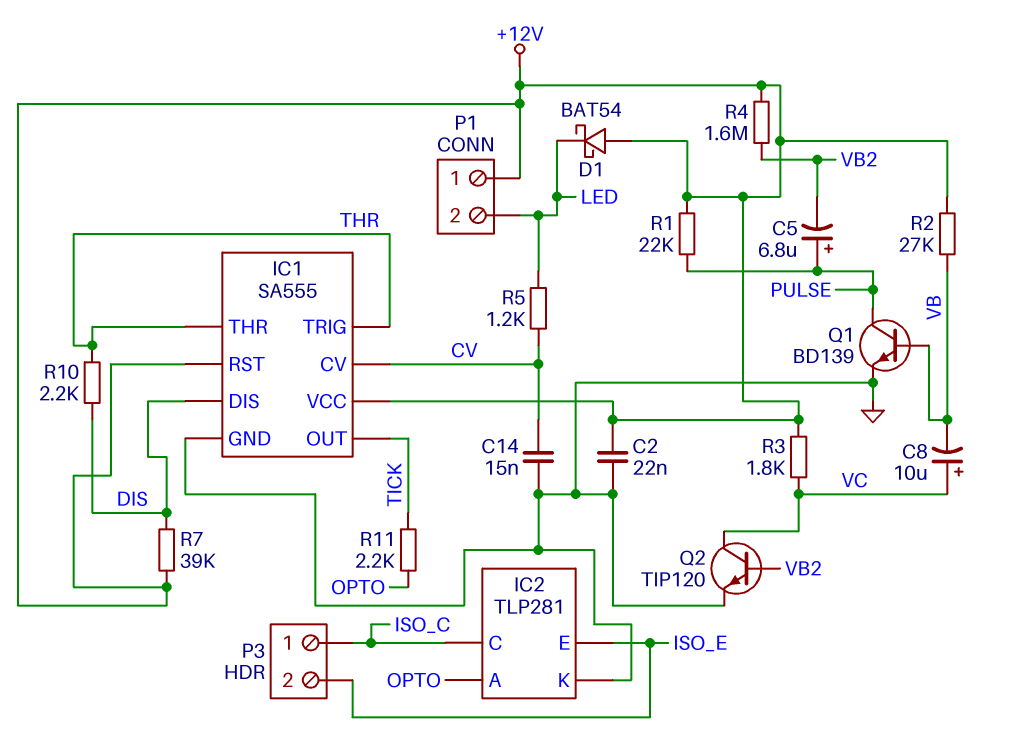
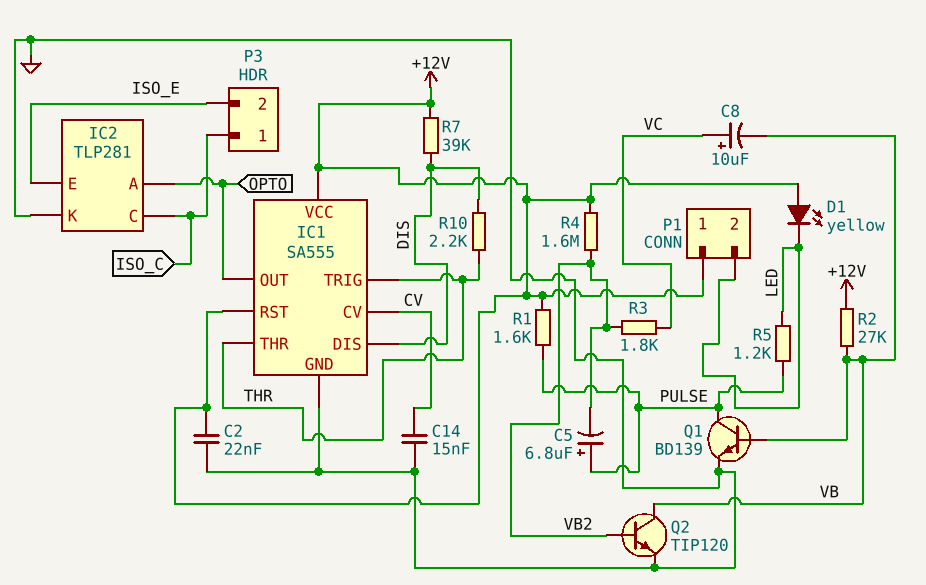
D1: schottky BAT54 (A +12V, K LED) -> LED yellow (A +12V, K LED)
IC1 pin OUT: TICK -> OPTO
Q2: NPN TIP120 (B VB2, C VC, E GND) -> NPN TIP120 (B VB2, C VB, E GND)
R1: 22k (+12V, PULSE) -> 1.6k (+12V, PULSE)
R3: 1.8k (+12V, VC) -> 1.8k (VB2, VC)
R5: 1.2k (CV, LED) -> 1.2k (LED, PULSE)
R11: 2.2k (OPTO, TICK) -> none

